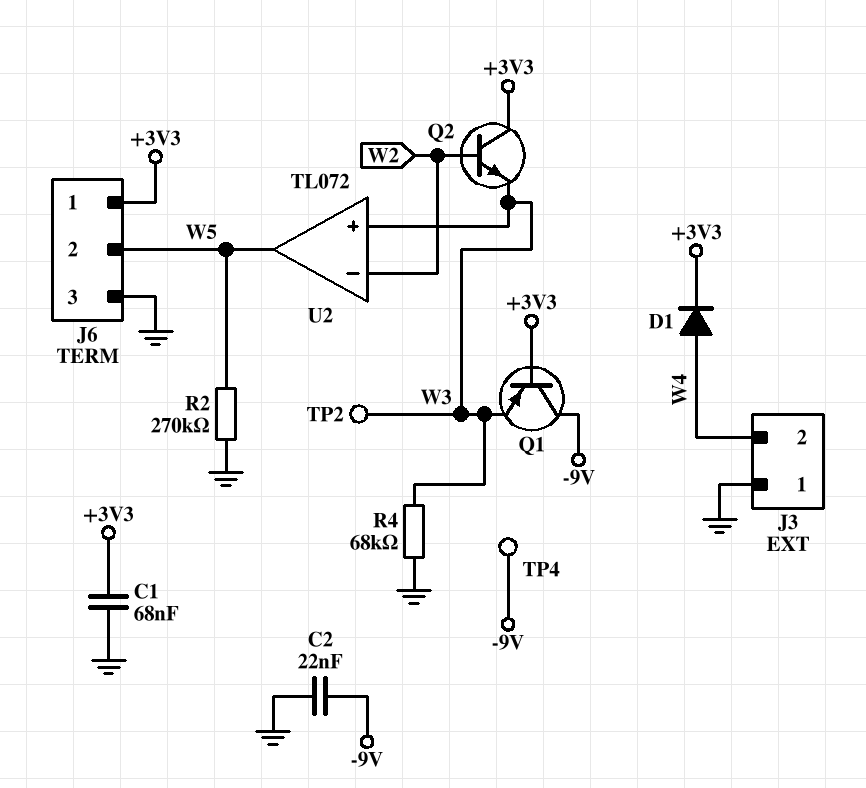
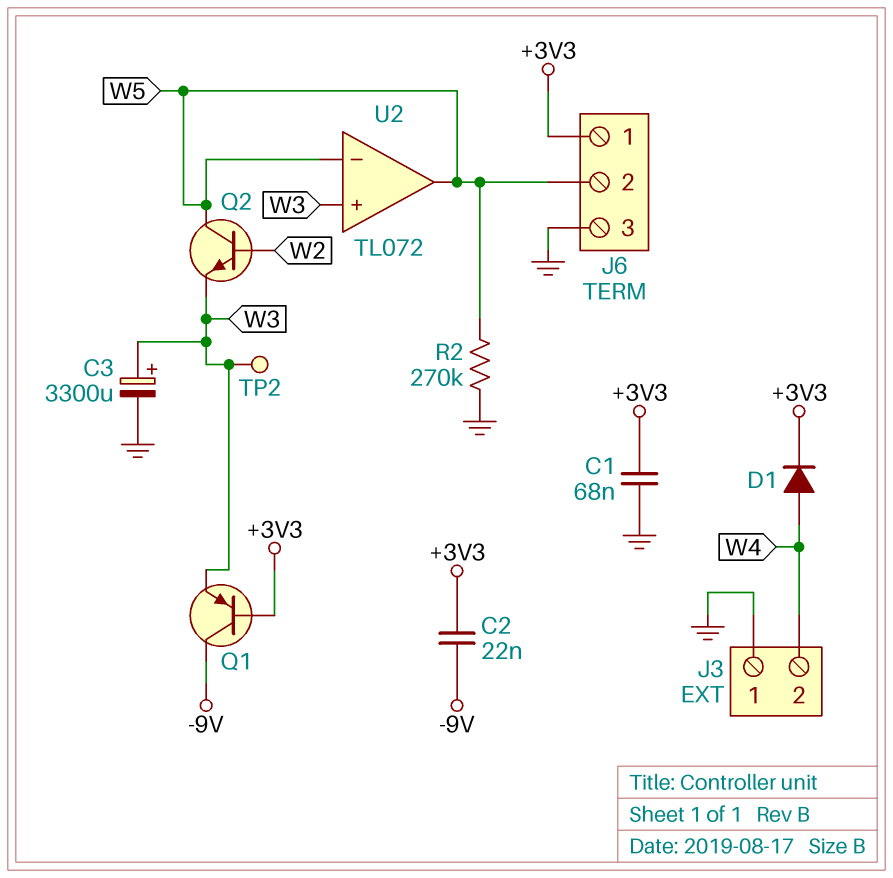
C2: 22nF (-9V, GND) -> 22nF (+3V3, -9V)
C3: none -> 3300uF (plus W3, minus GND)
Q2: NPN (B W2, C +3V3, E W3) -> NPN (B W2, C W5, E W3)
R4: 68k (GND, W3) -> none
TP4: test point (-9V) -> none
U2 pin in-: W2 -> W5

